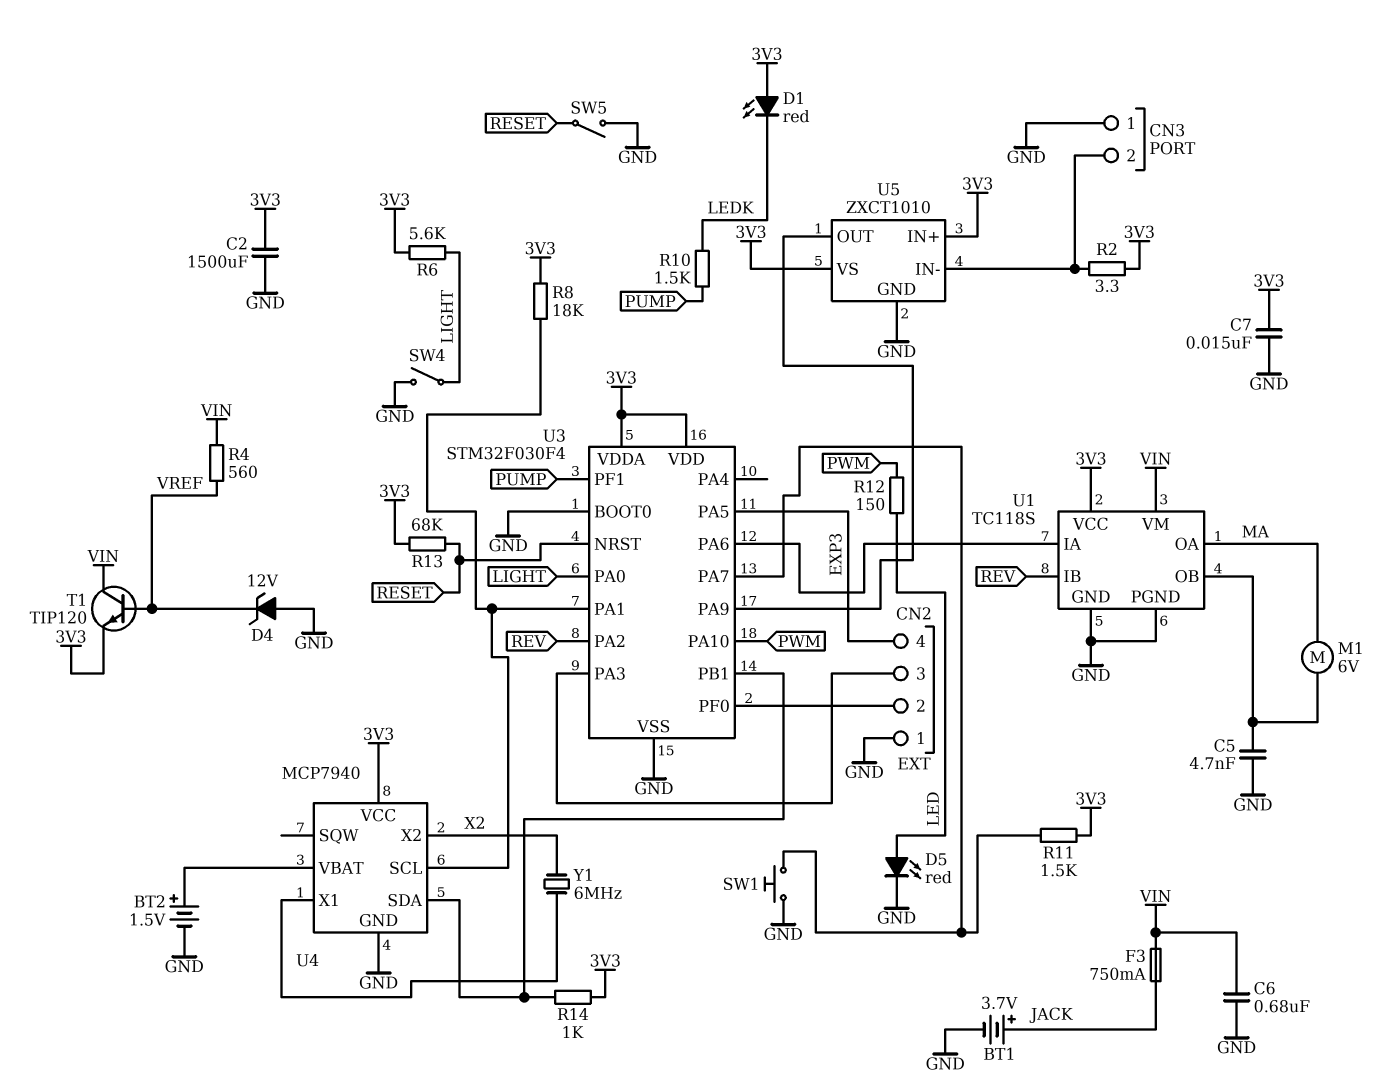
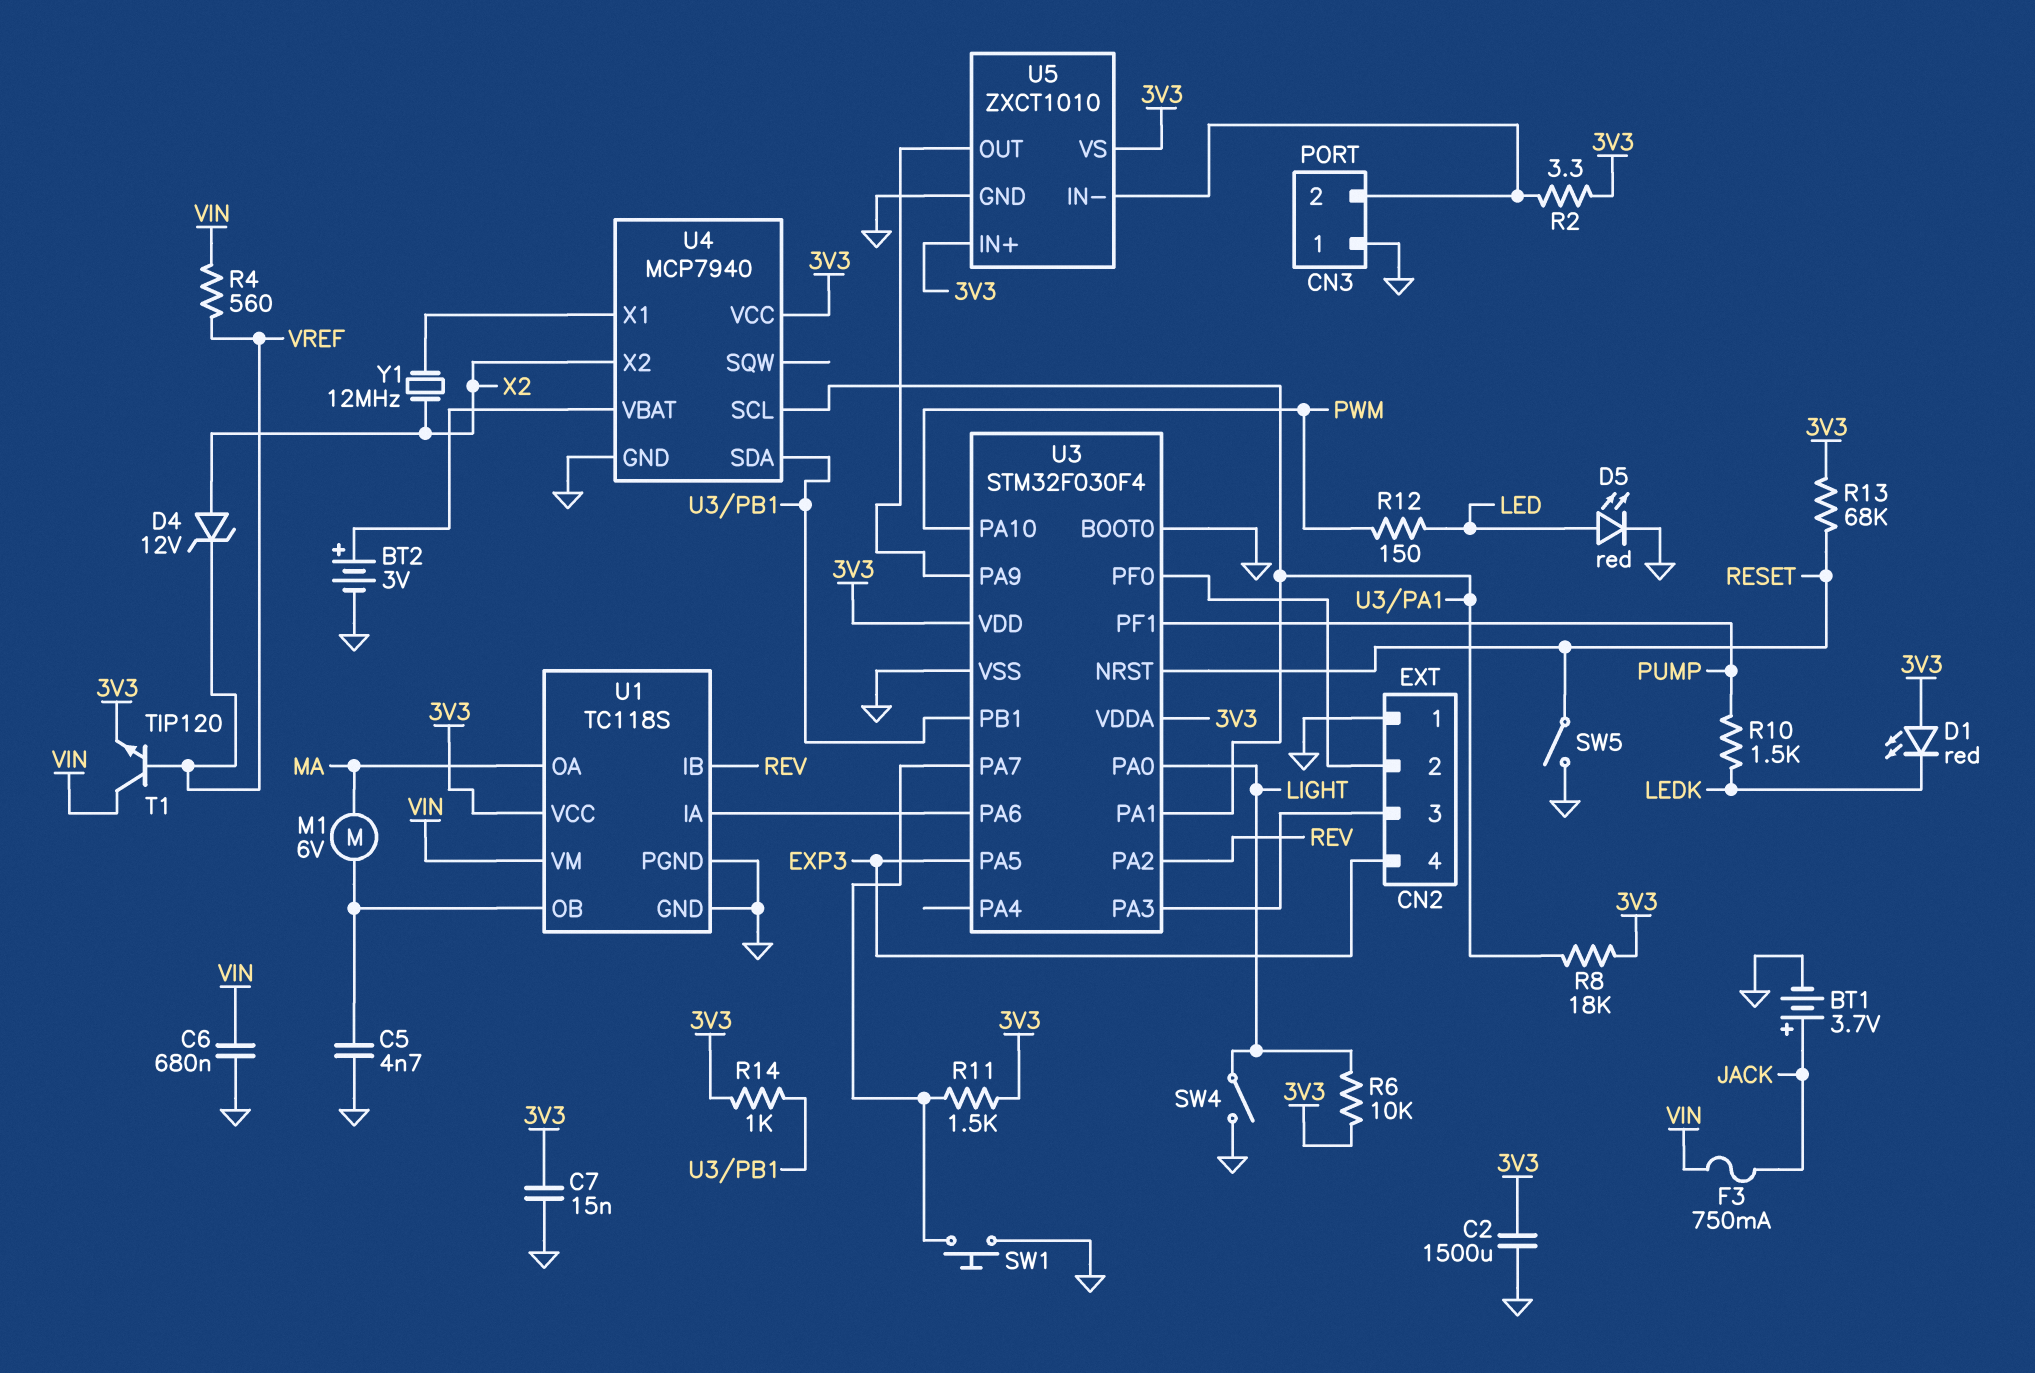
BT2: 1.5V (plus U4/VBAT, minus GND) -> 3V (plus U4/VBAT, minus GND)
D4: zener 12V (A GND, K VREF) -> zener 12V (A X2, K VREF)
R6: 5.6k (3V3, LIGHT) -> 10k (3V3, LIGHT)
Y1: 6MHz (U4/X1, X2) -> 12MHz (U4/X1, X2)

